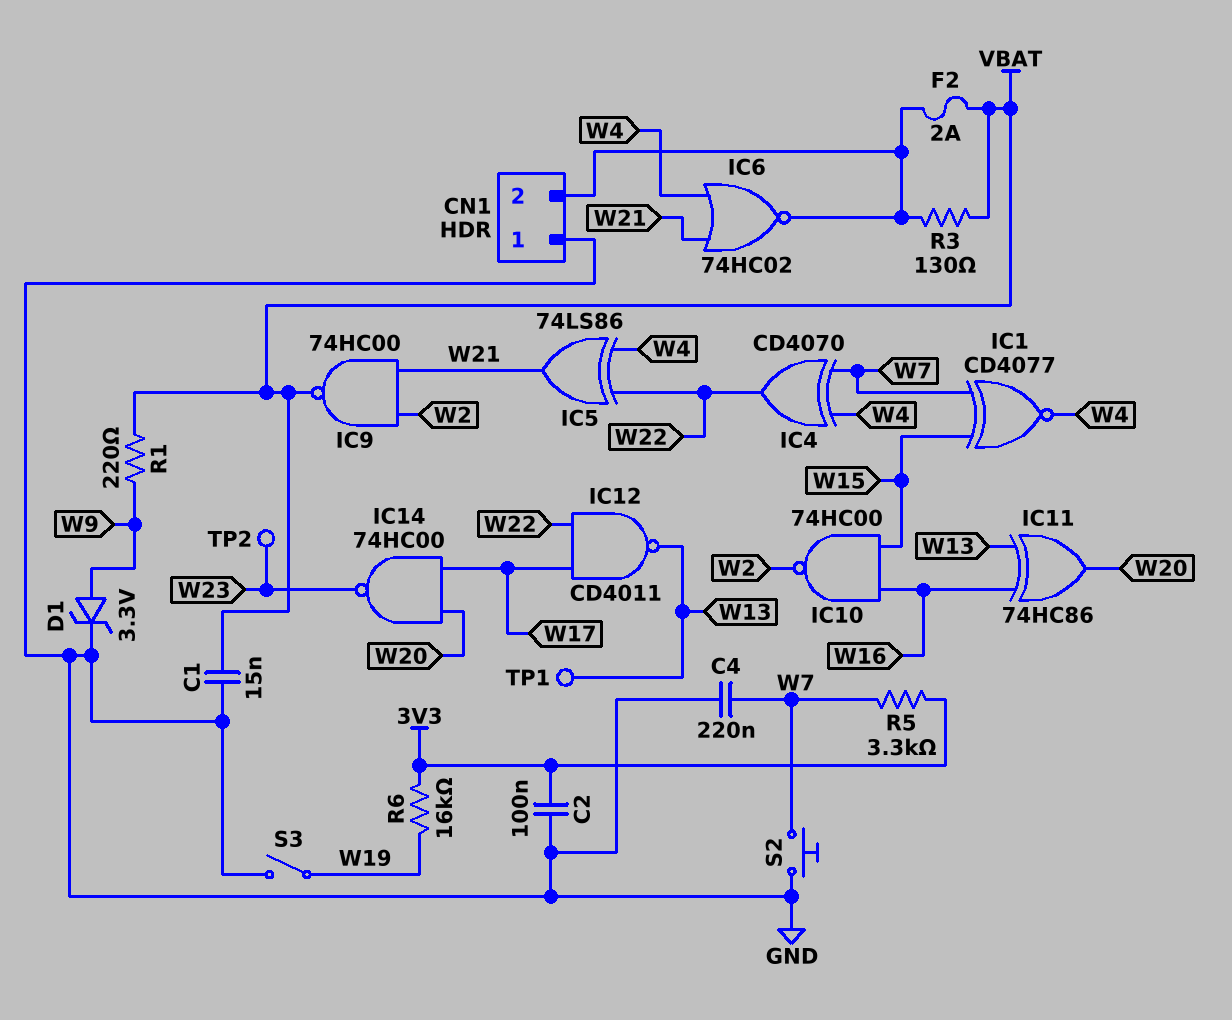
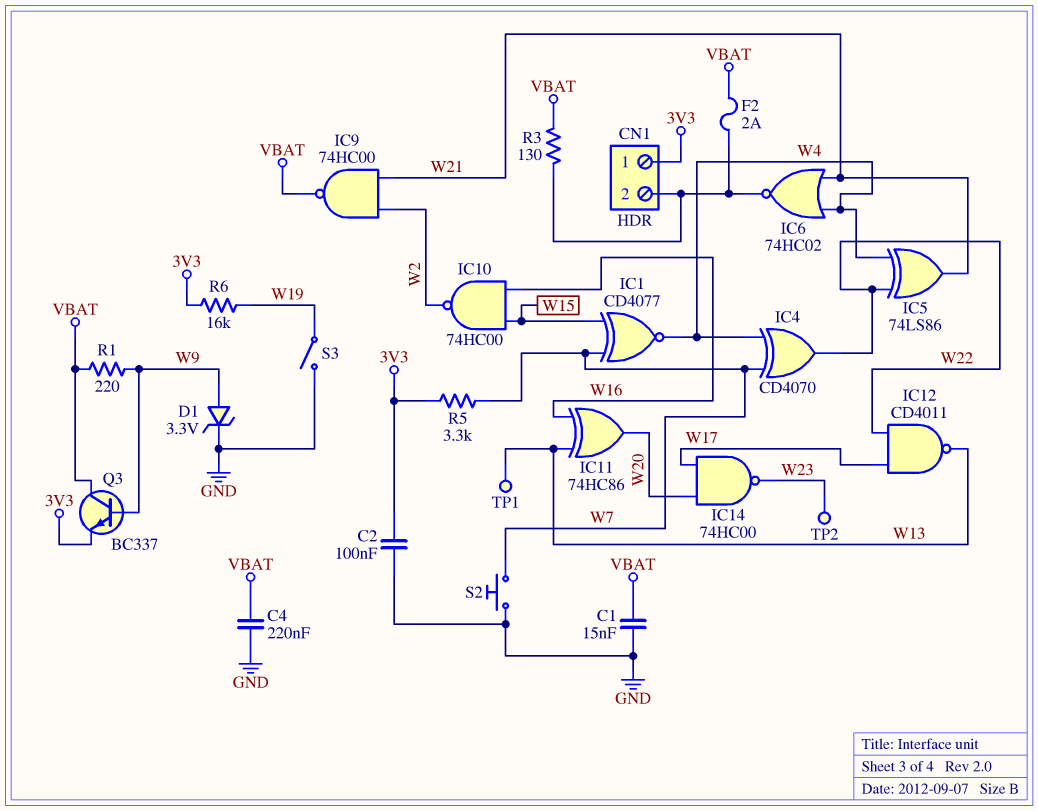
C4: 220nF (GND, W7) -> 220nF (GND, VBAT)
CN1 pin 1: GND -> 3V3
Q3: none -> NPN BC337 (B W9, C VBAT, E 3V3)

